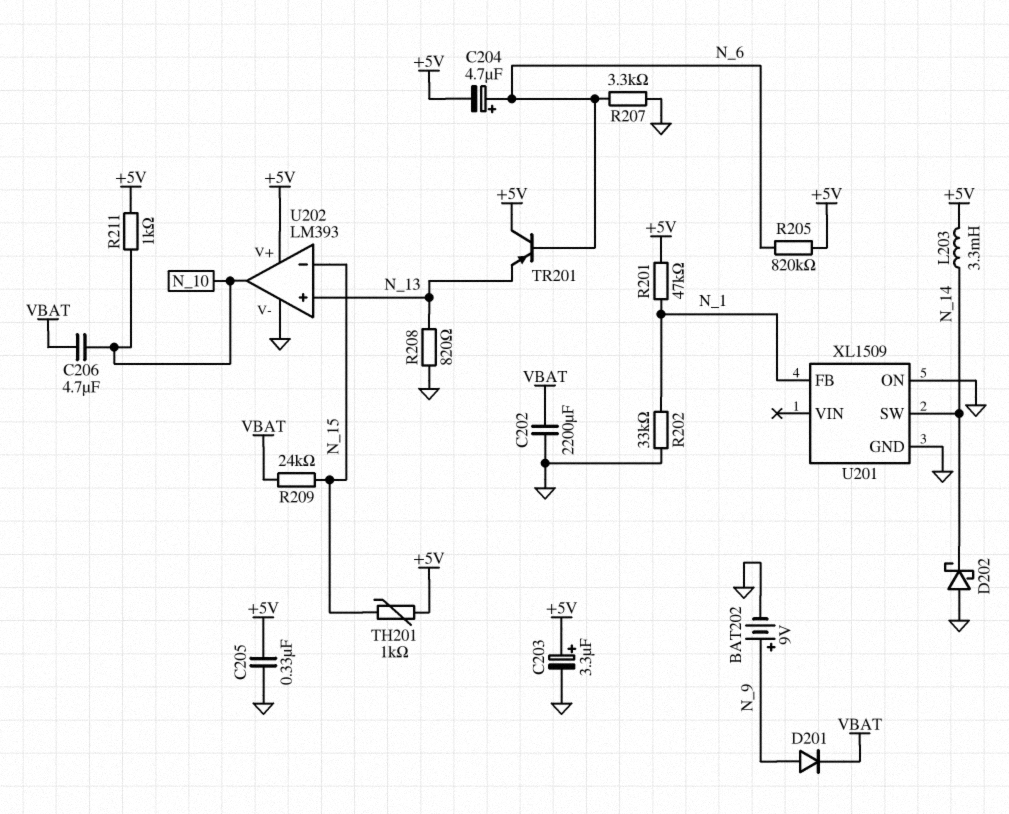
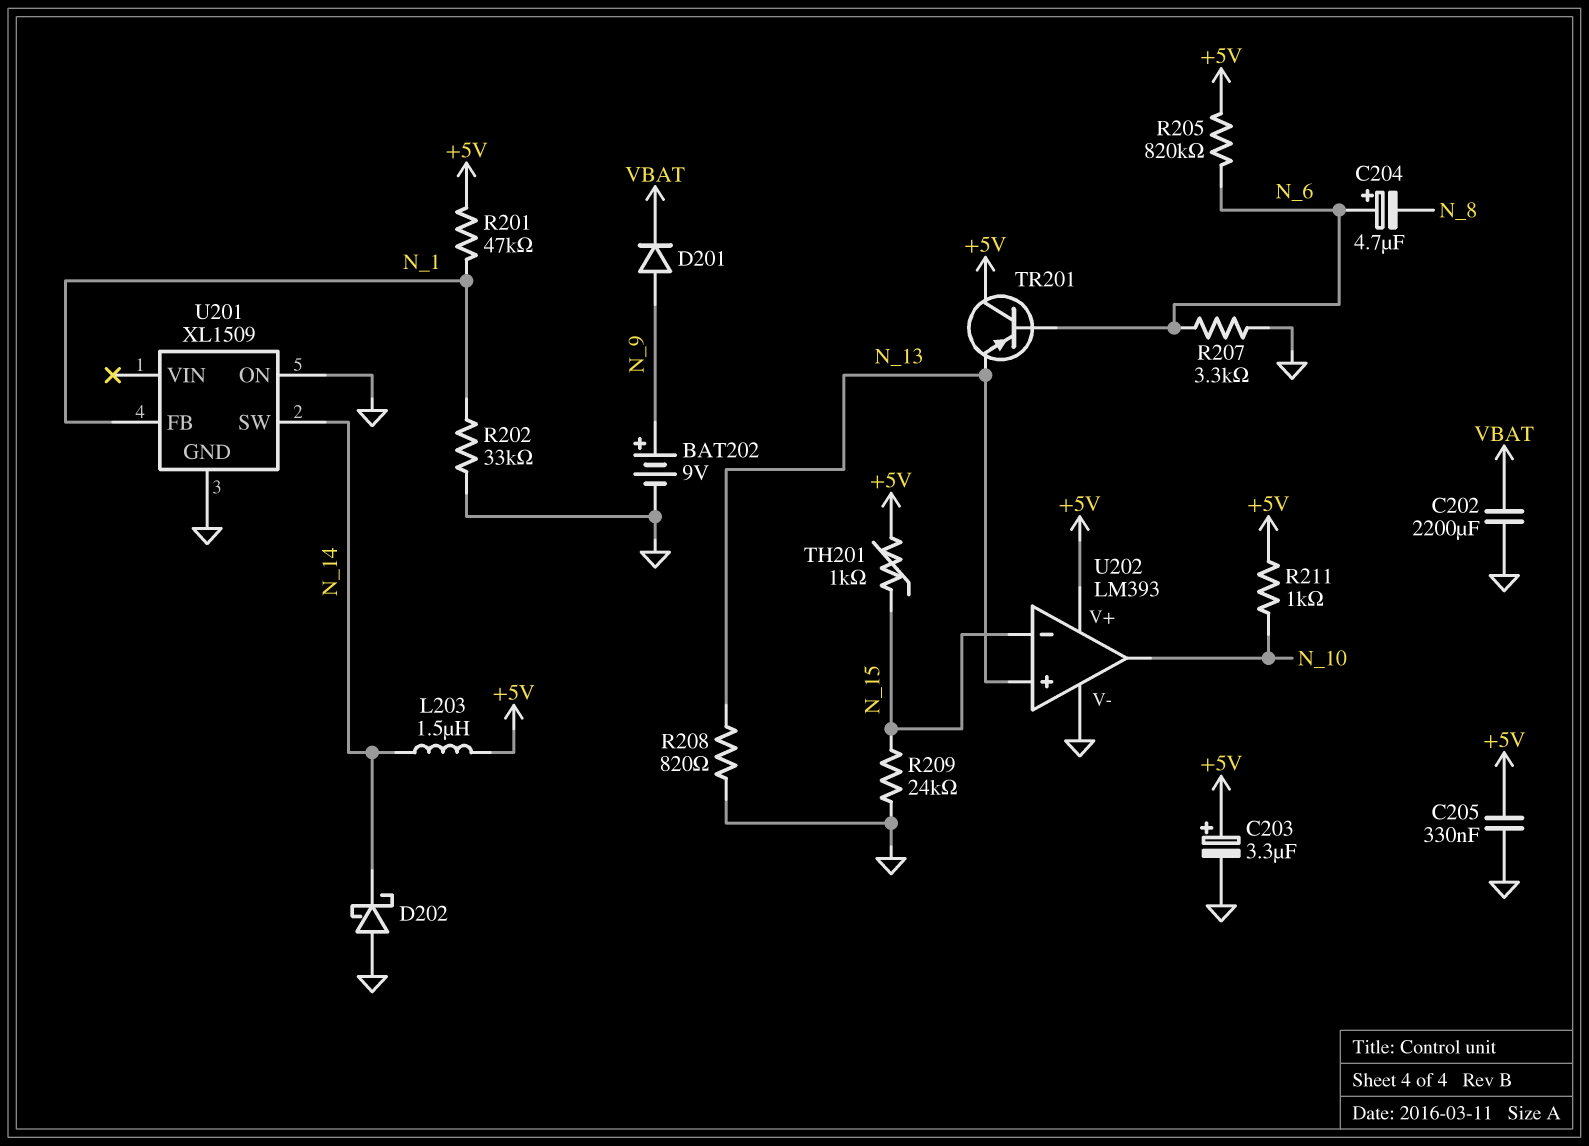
C204: 4.7uF (plus N_6, minus +5V) -> 4.7uF (plus N_6, minus N_8)
C206: 4.7uF (N_10, VBAT) -> none
L203: 3.3mH (+5V, N_14) -> 1.5uH (+5V, N_14)
R209: 24k (N_15, VBAT) -> 24k (GND, N_15)

